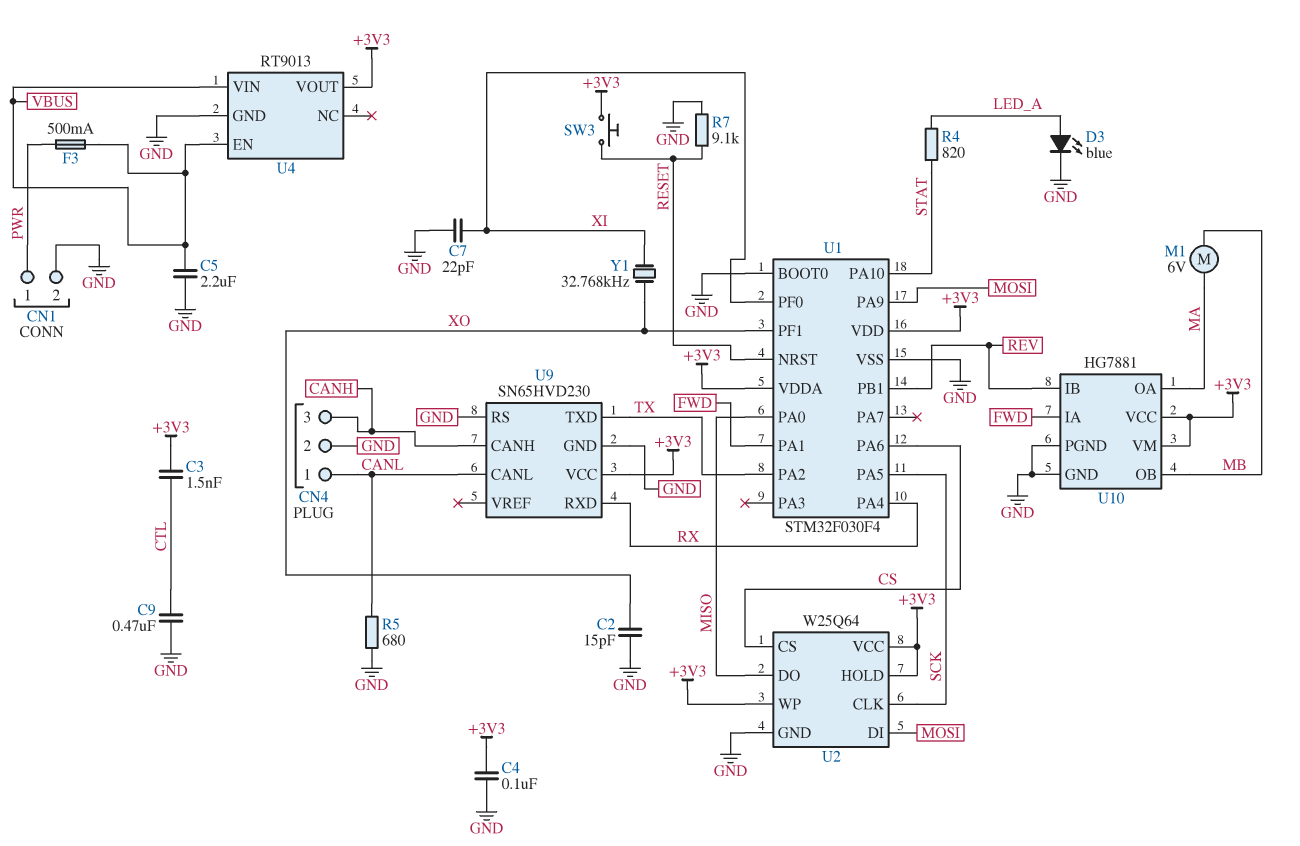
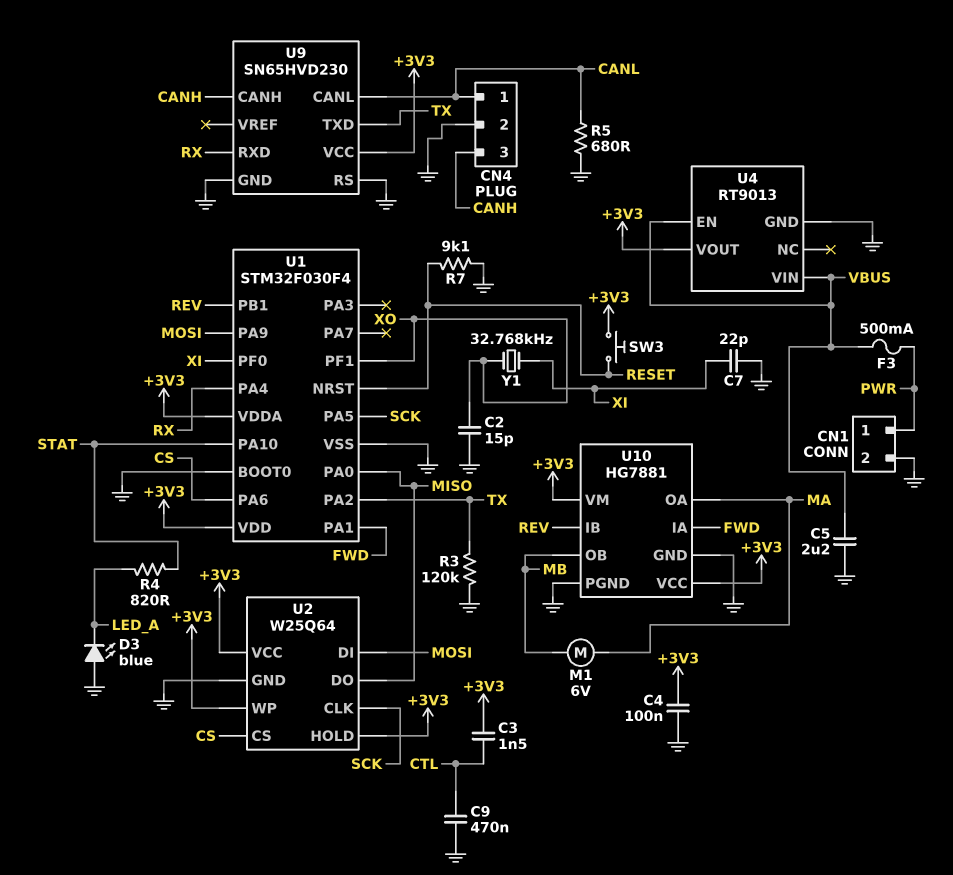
D3: LED blue (A LED_A, K GND) -> LED blue (A GND, K LED_A)
R3: none -> 120k (GND, TX)

